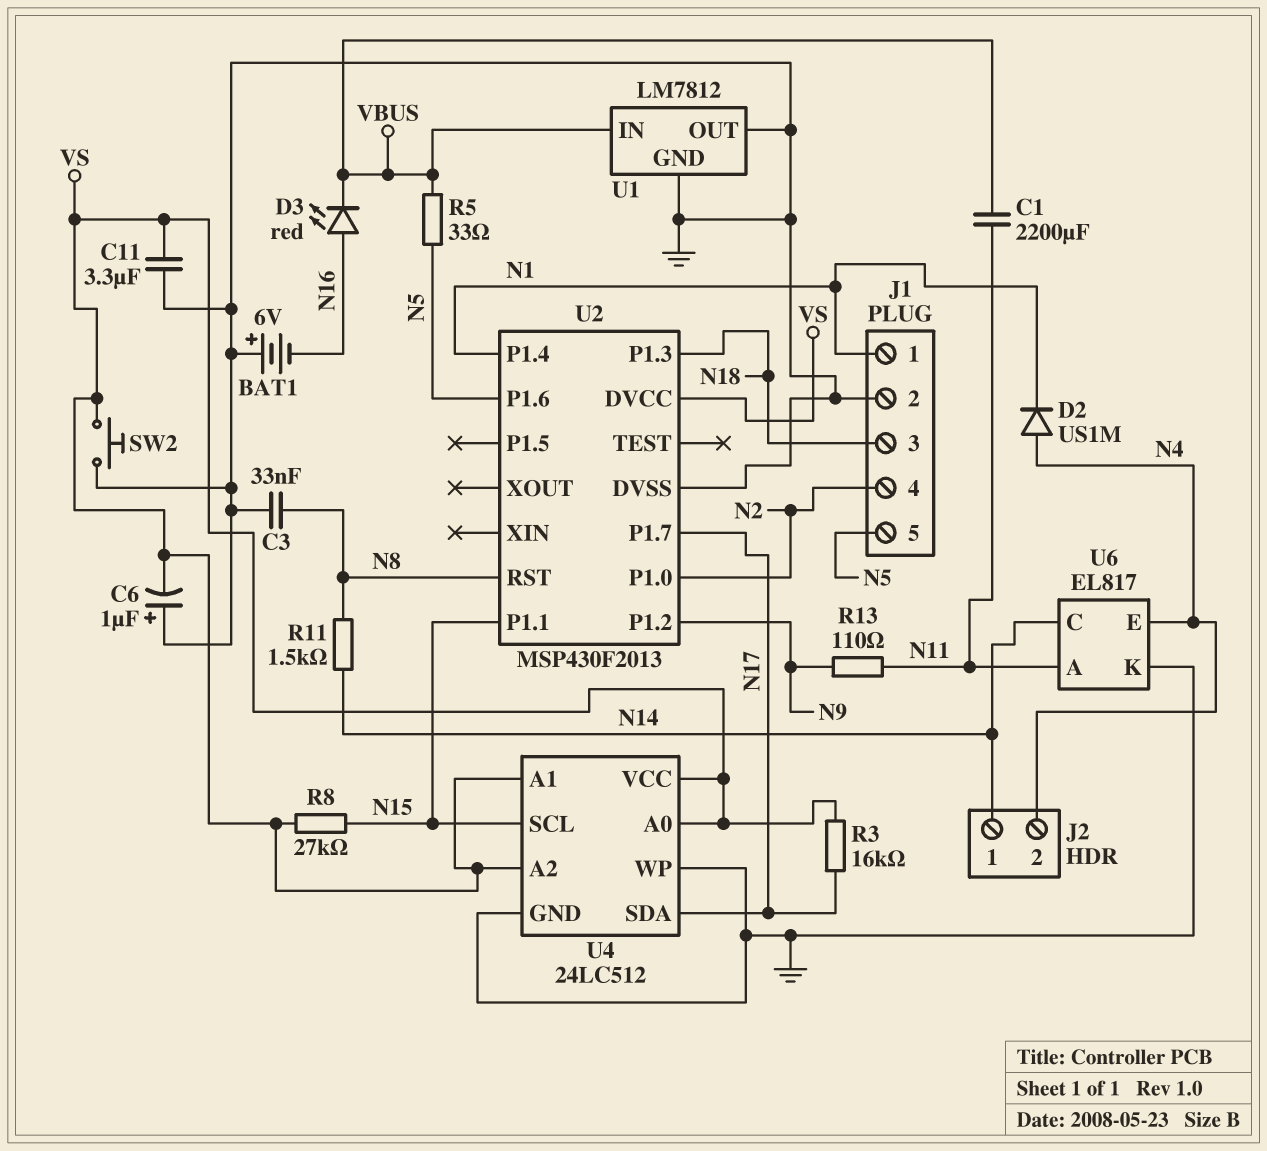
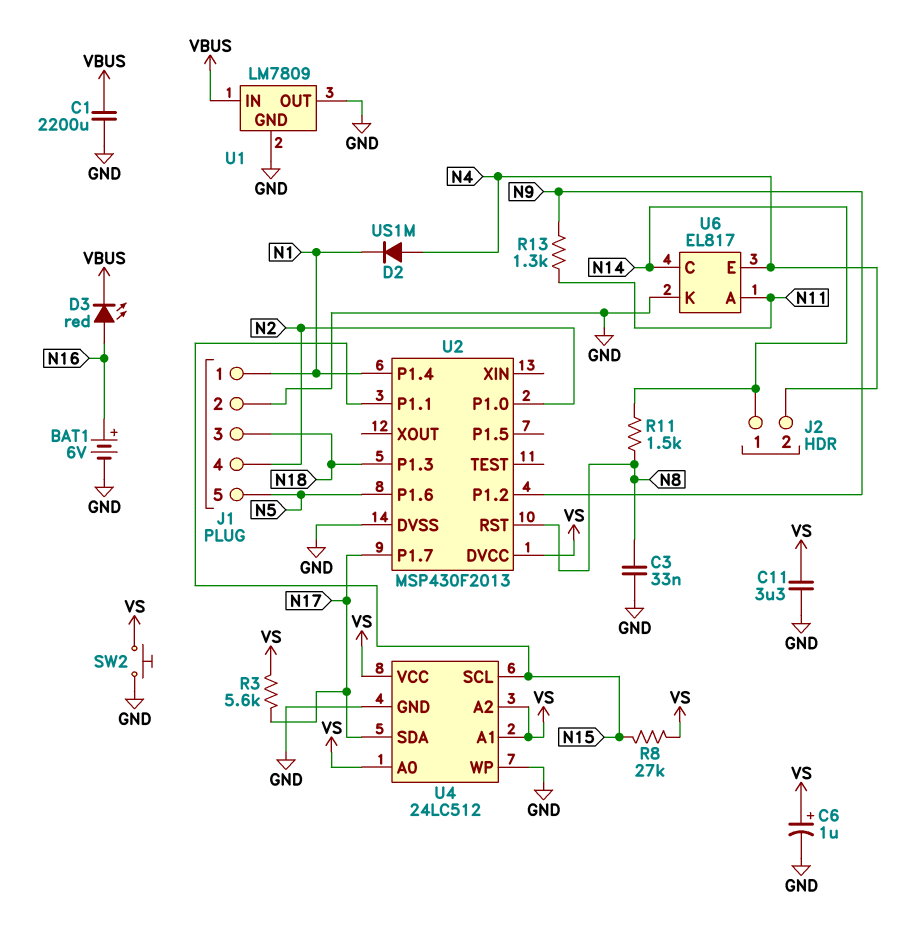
BAT1: 6V (plus GND, minus N16) -> 6V (plus N16, minus GND)
C1: 2200uF (N11, VBUS) -> 2200uF (GND, VBUS)
C6: 1uF (plus GND, minus VS) -> 1uF (plus VS, minus GND)
R3: 16k (N17, VS) -> 5.6k (N17, VS)
R5: 33 (N5, VBUS) -> none
R13: 110 (N9, N11) -> 1.3k (N9, N11)
U1: LM7812 -> LM7809

